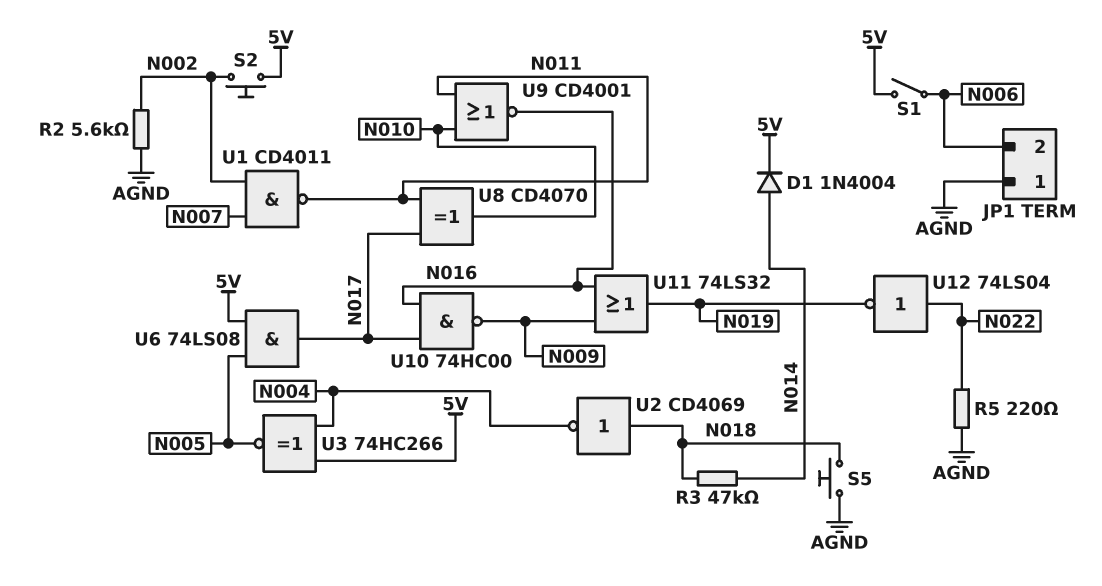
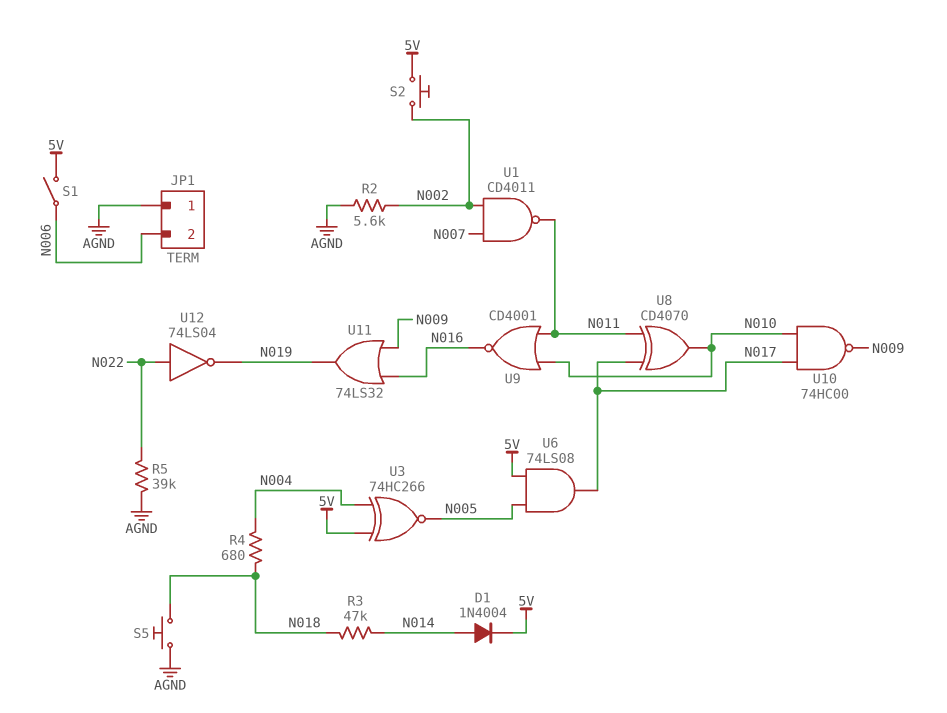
R4: none -> 680 (N004, N018)
R5: 220 (AGND, N022) -> 39k (AGND, N022)
U2: NOT CD4069 (in N018, out N004) -> none
U10: NAND 74HC00 (in N016, in N017, out N009) -> NAND 74HC00 (in N010, in N017, out N009)

